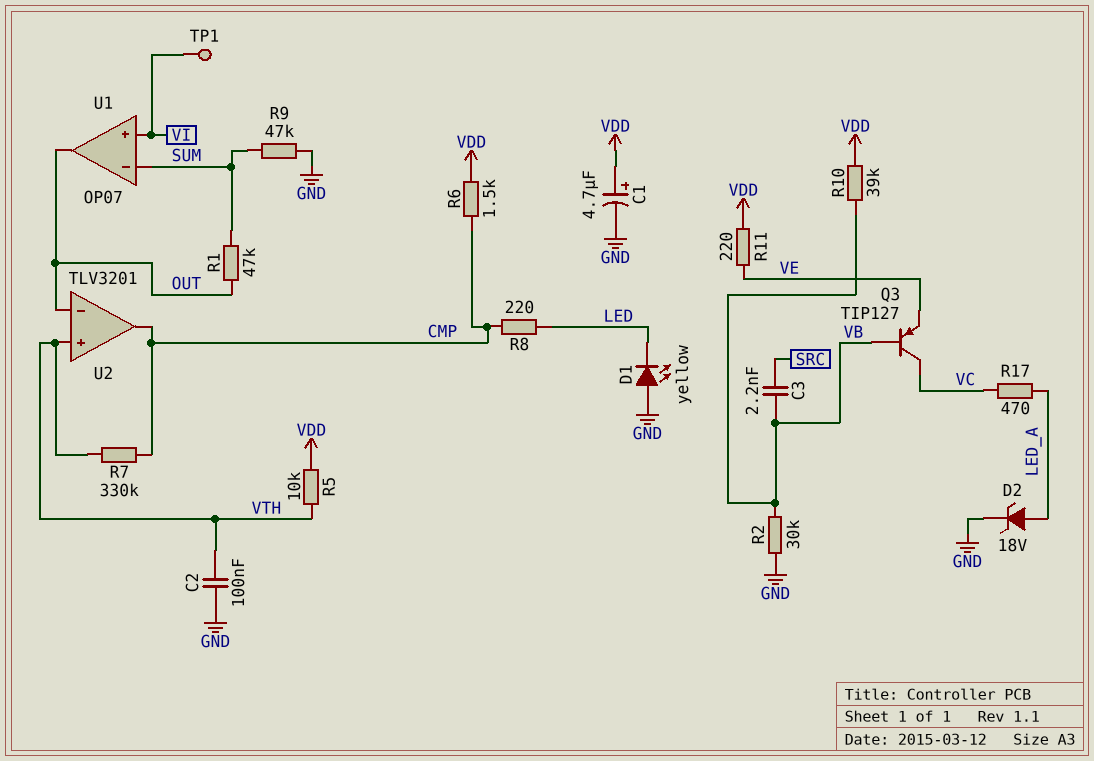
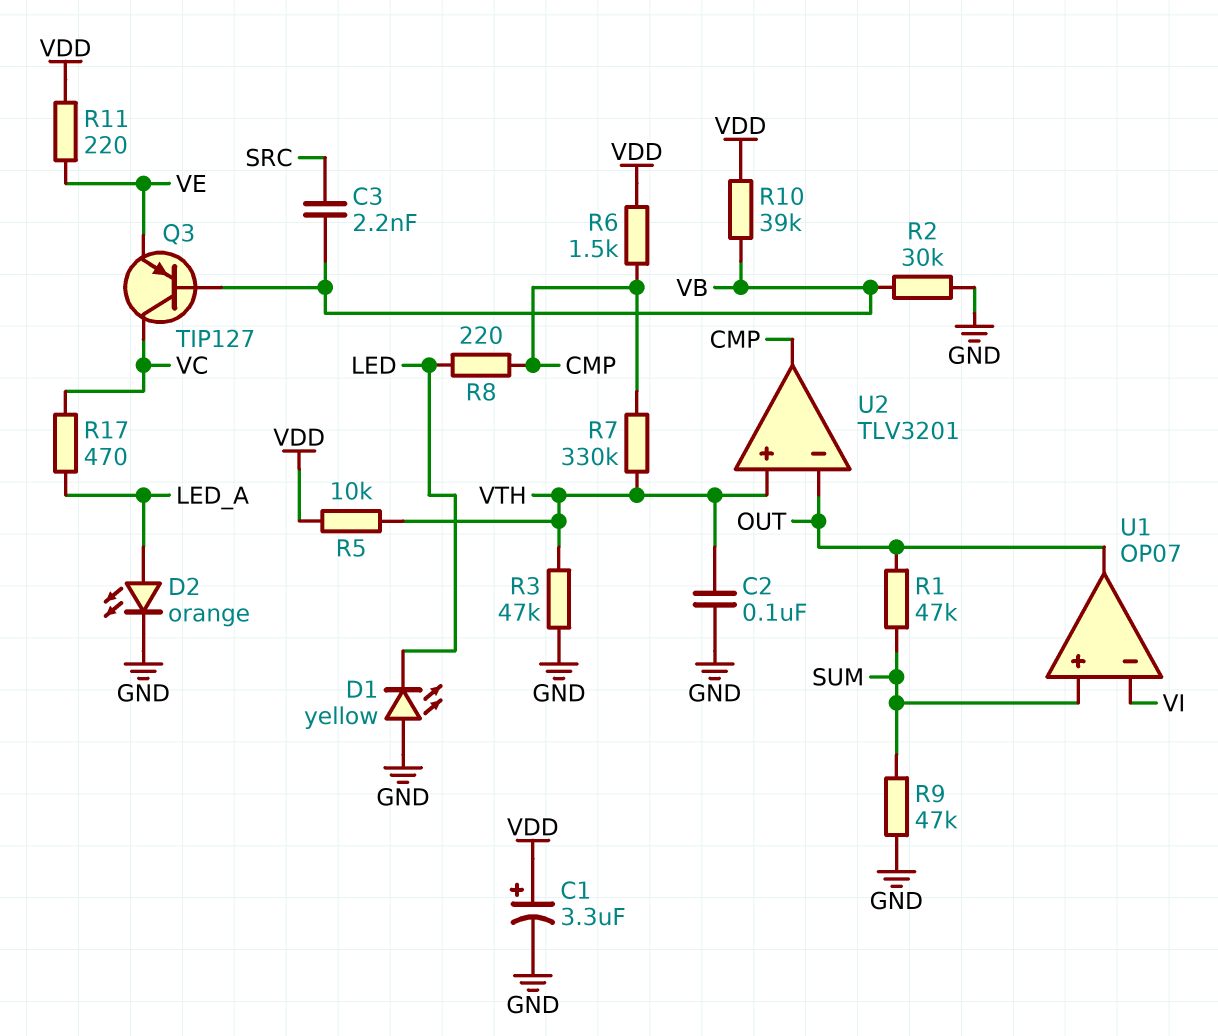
C1: 4.7uF (plus VDD, minus GND) -> 3.3uF (plus VDD, minus GND)
D2: zener 18V (A LED_A, K GND) -> LED orange (A LED_A, K GND)
R3: none -> 47k (GND, VTH)
TP1: test point (VI) -> none
U1 pin in+: VI -> SUM
U1 pin in-: SUM -> VI

